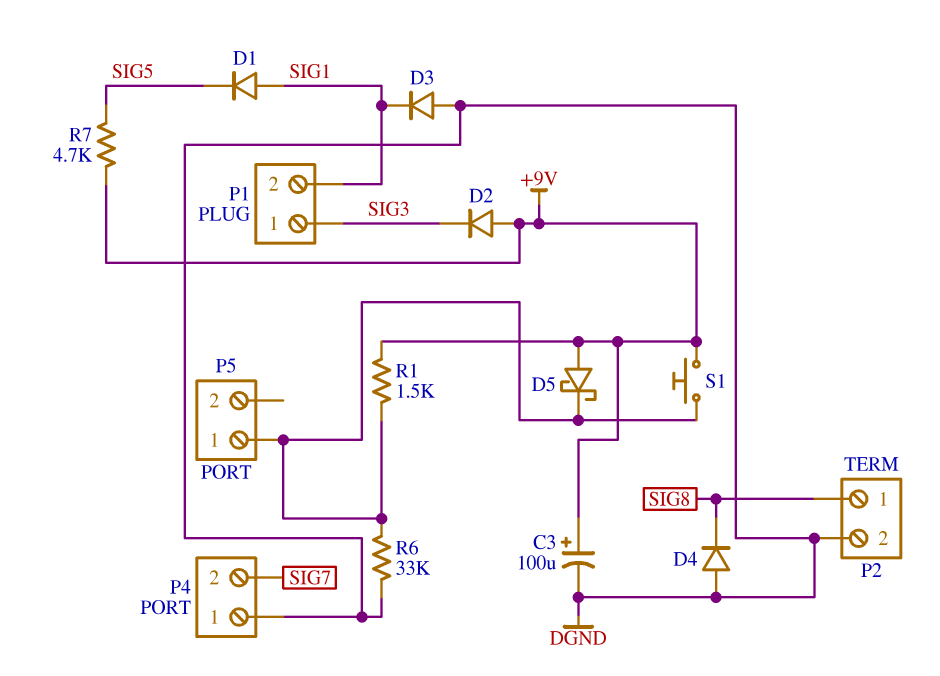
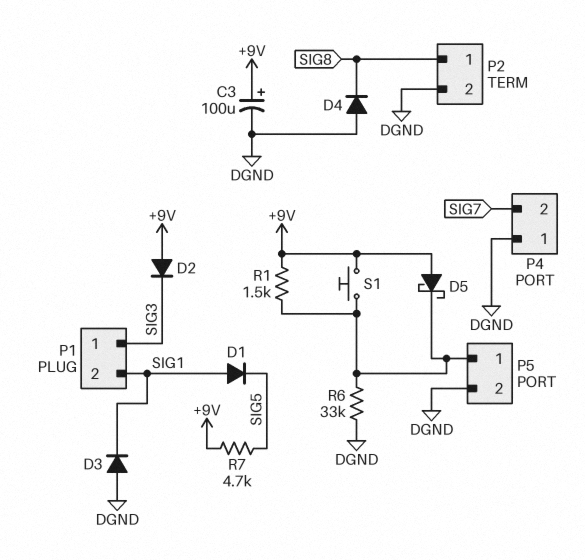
P5 pin 2: none -> DGND

